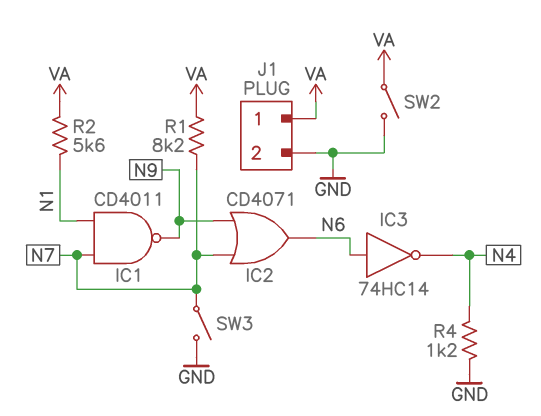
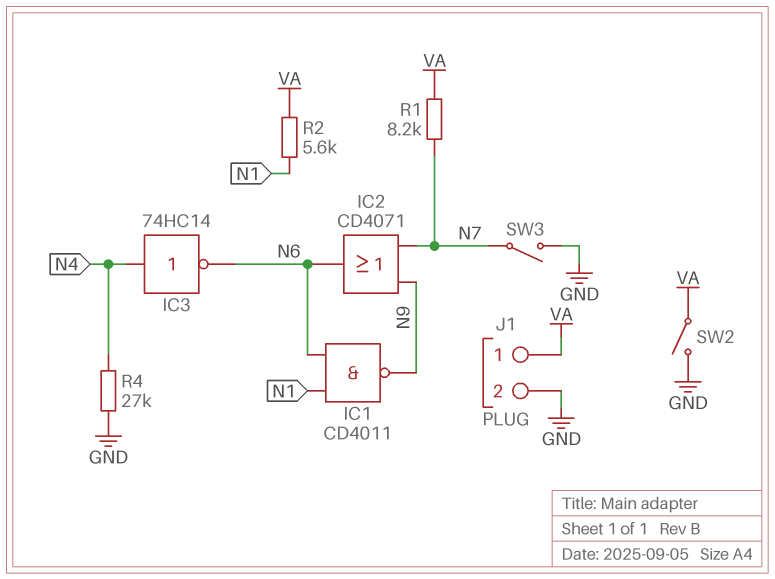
IC1: NAND CD4011 (in N1, in N7, out N9) -> NAND CD4011 (in N1, in N6, out N9)
IC3: NOT 74HC14 (in N6, out N4) -> NOT 74HC14 (in N4, out N6)
R4: 1.2k (GND, N4) -> 27k (GND, N4)

